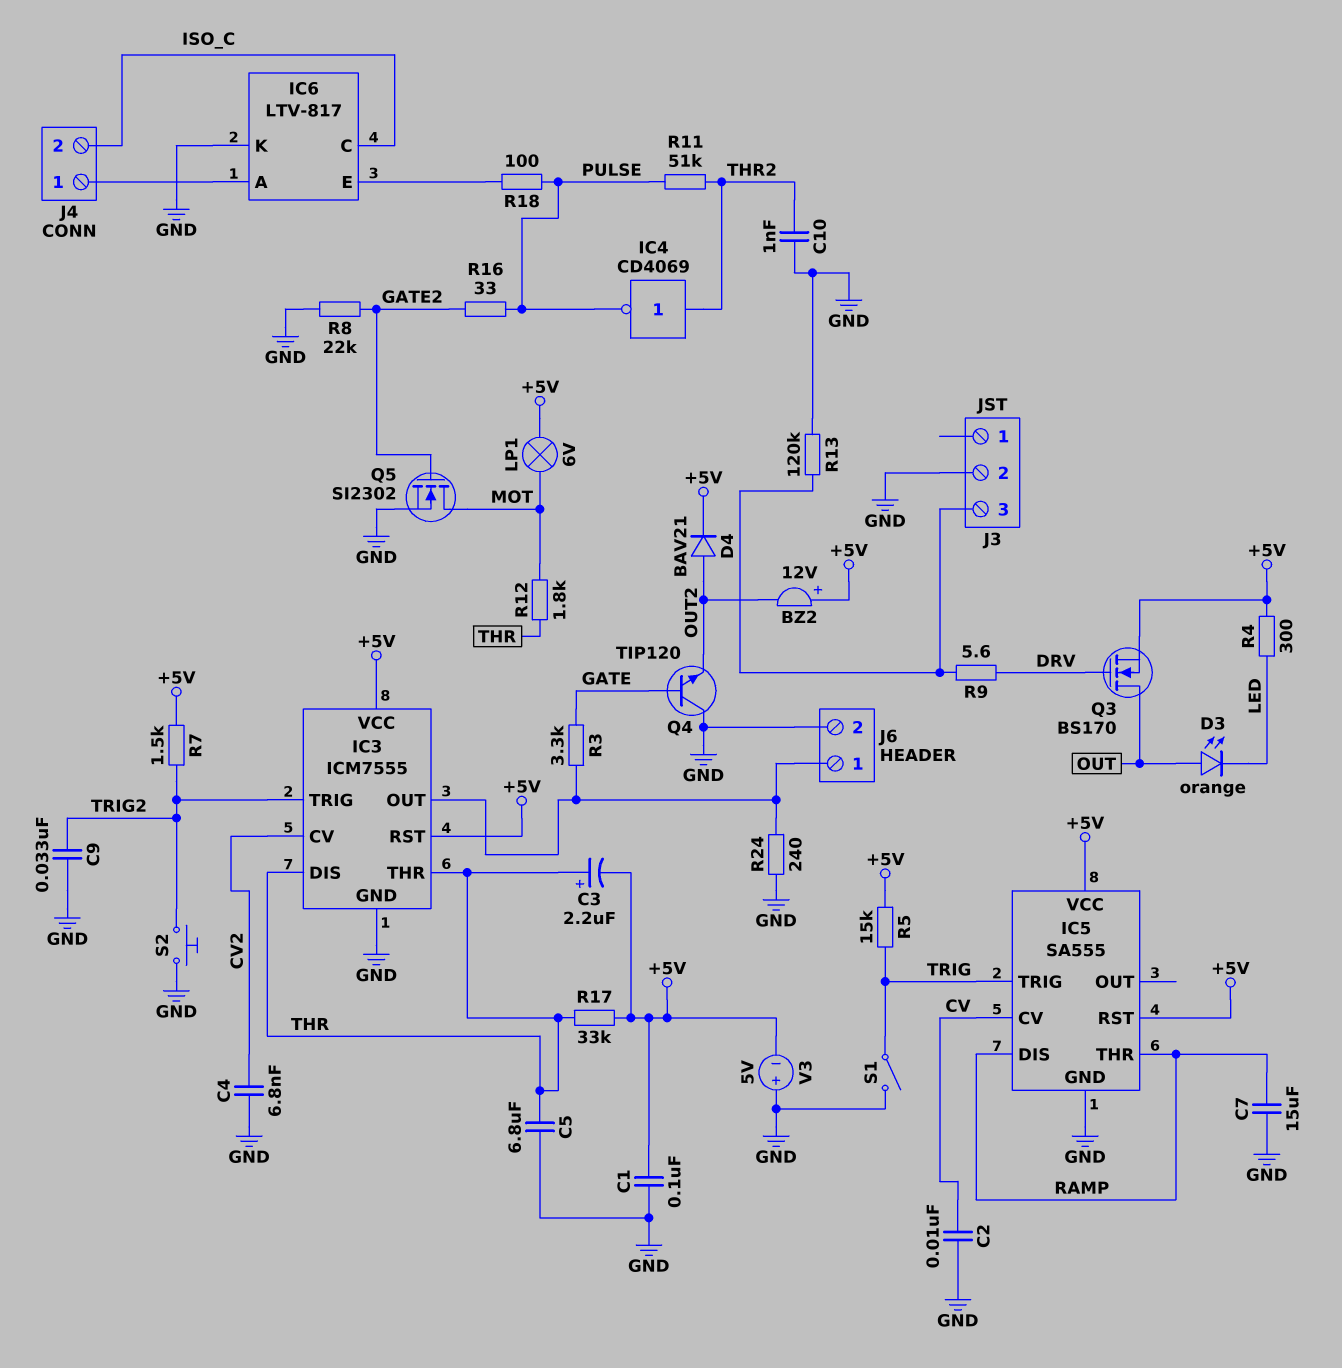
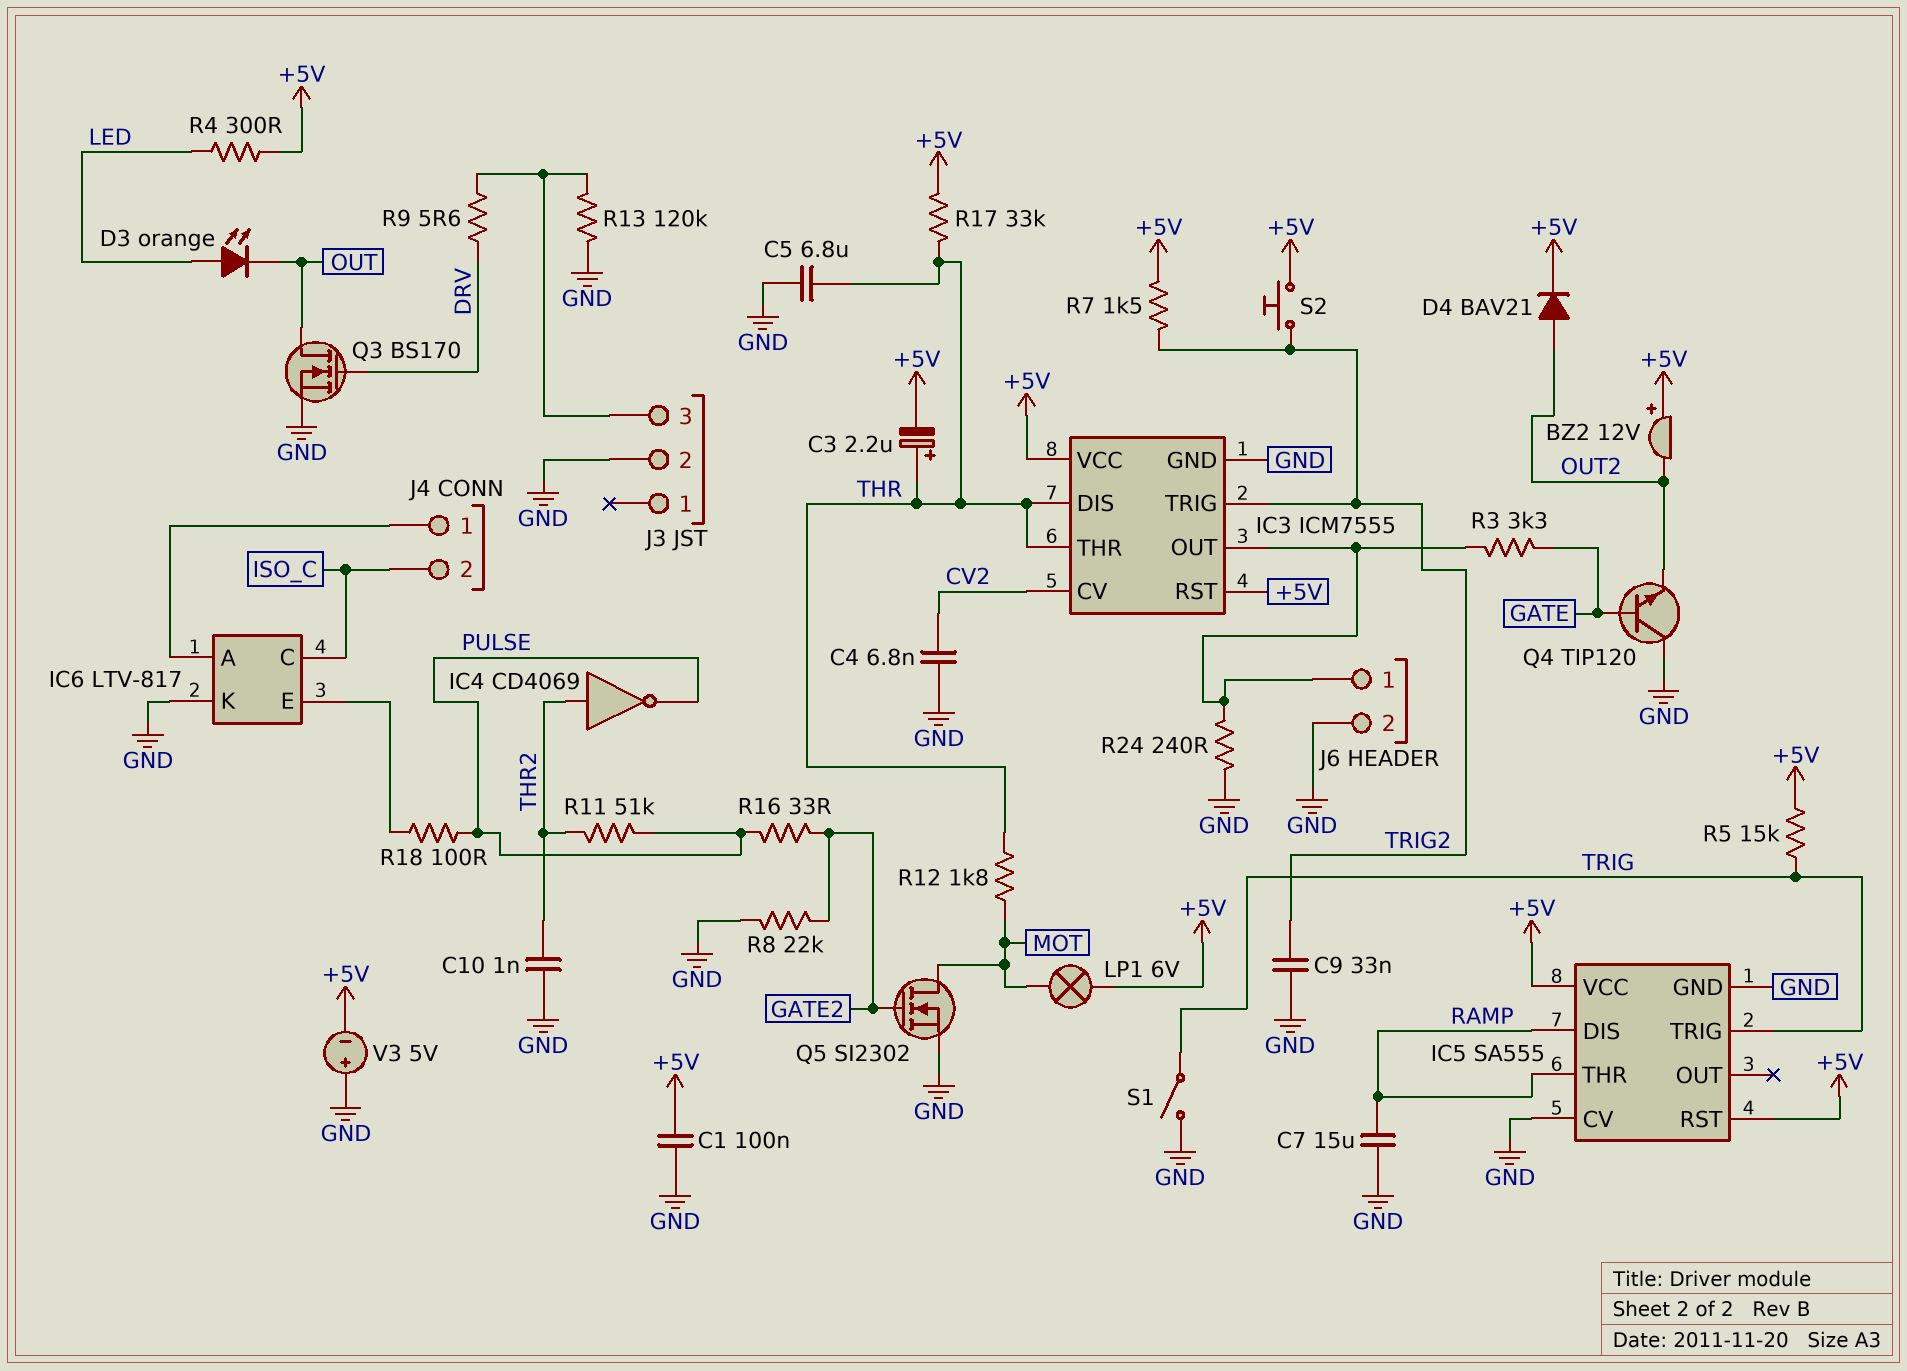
C2: 10nF (CV, GND) -> none
D3: LED orange (A OUT, K LED) -> LED orange (A LED, K OUT)
IC5 pin CV: CV -> GND
Q3: NMOS BS170 (G DRV, D OUT, S +5V) -> NMOS BS170 (G DRV, D OUT, S GND)
S2: button (GND, TRIG2) -> button (+5V, TRIG2)

